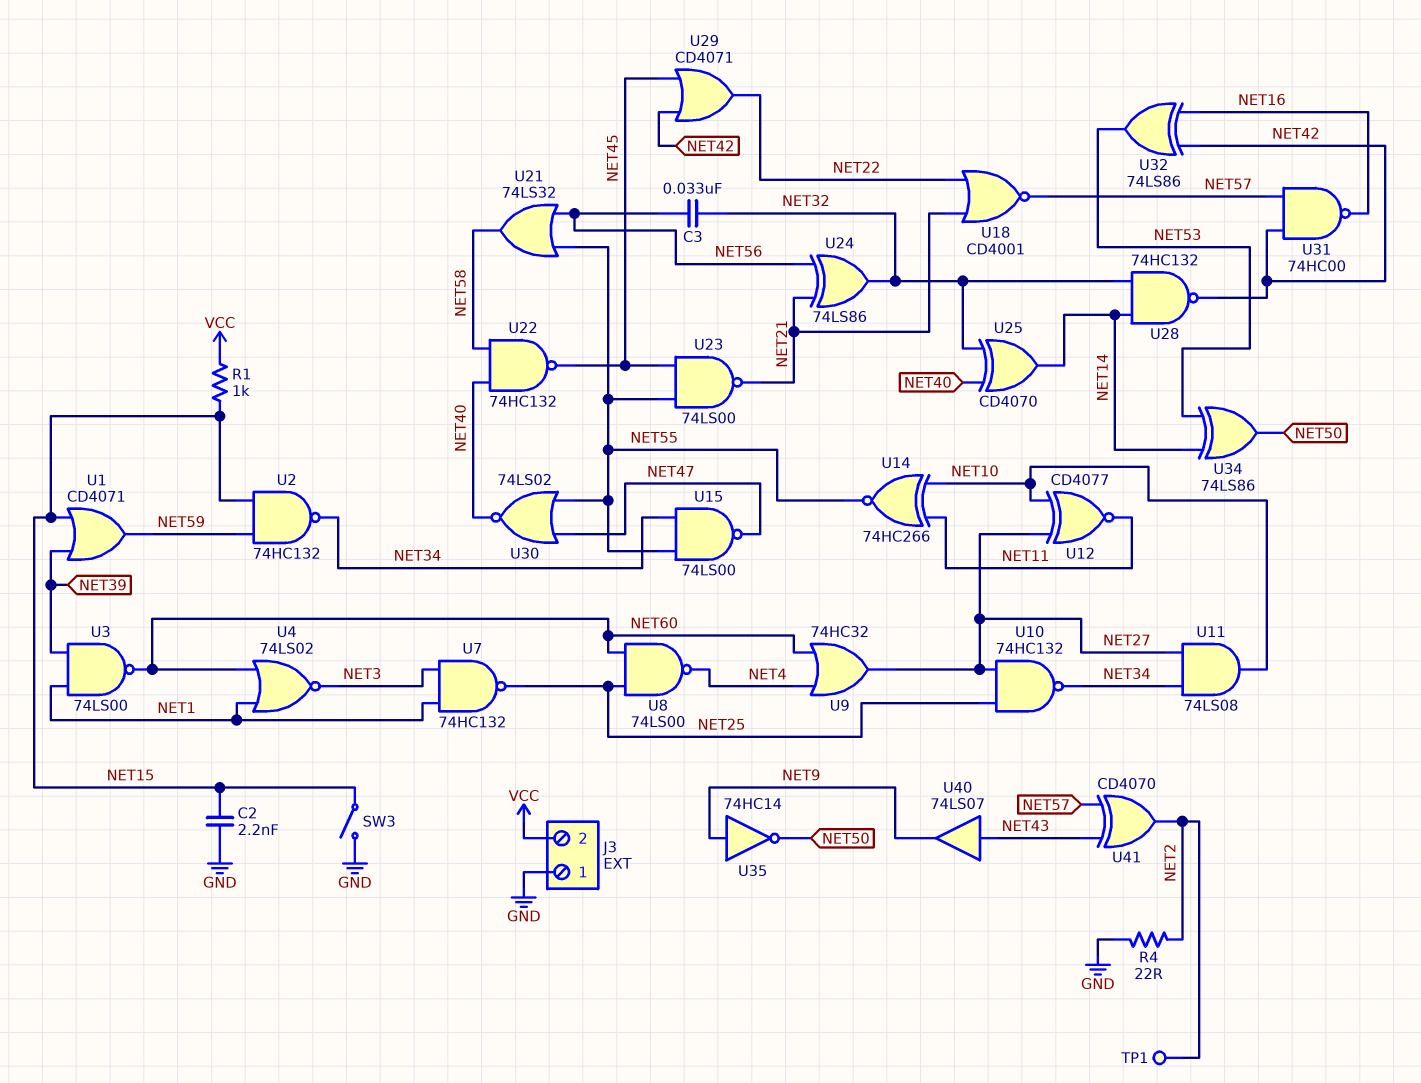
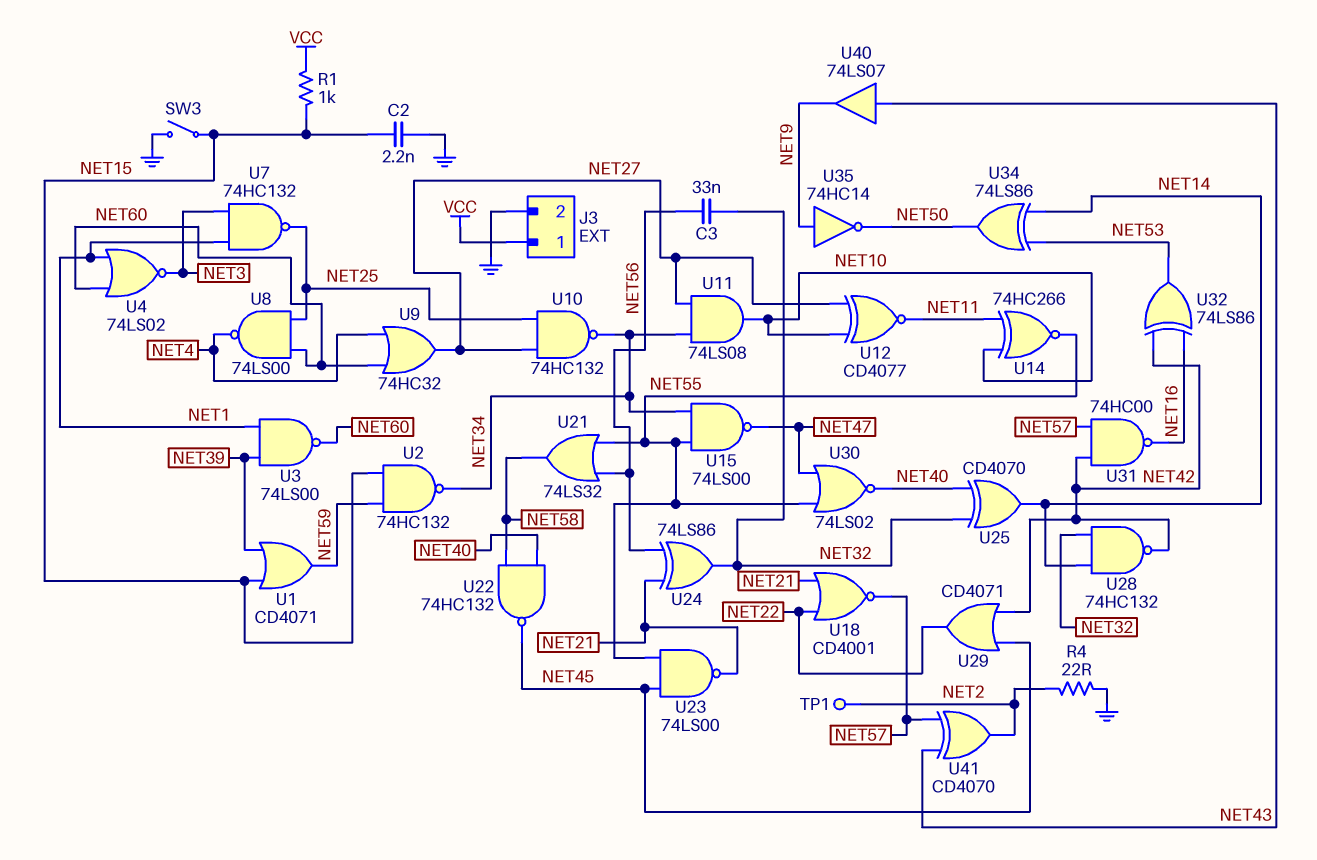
J3 pin 1: GND -> VCC
J3 pin 2: VCC -> GND

